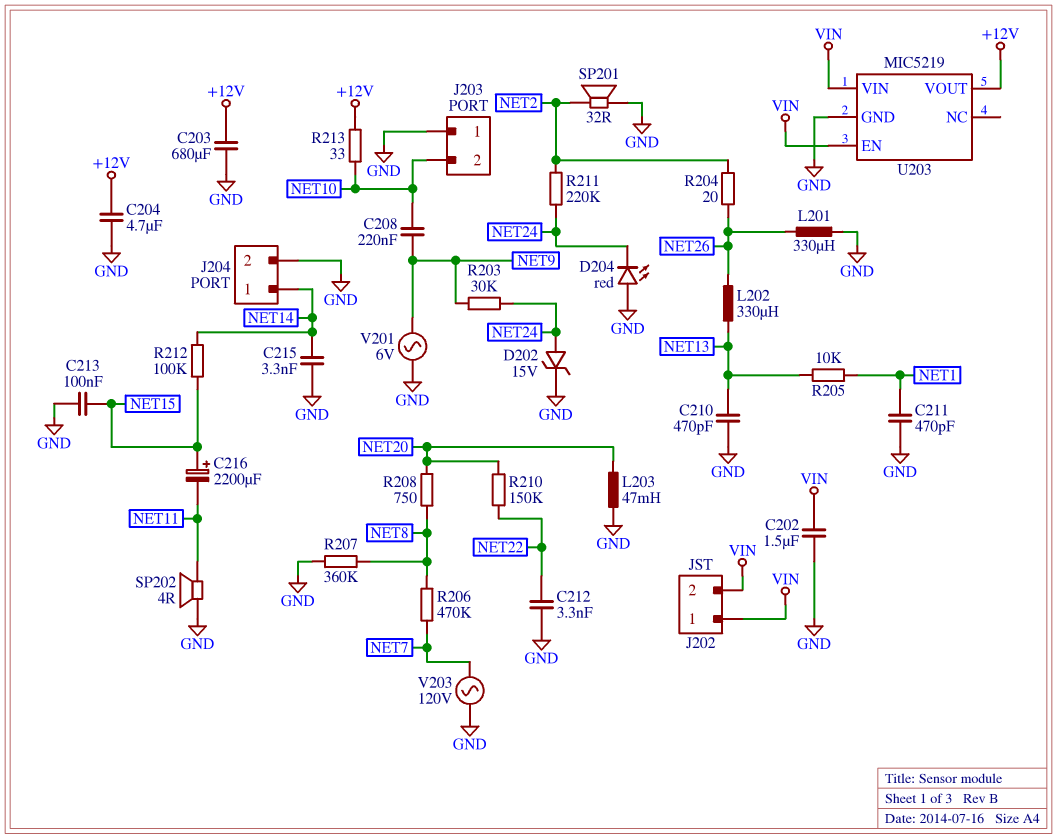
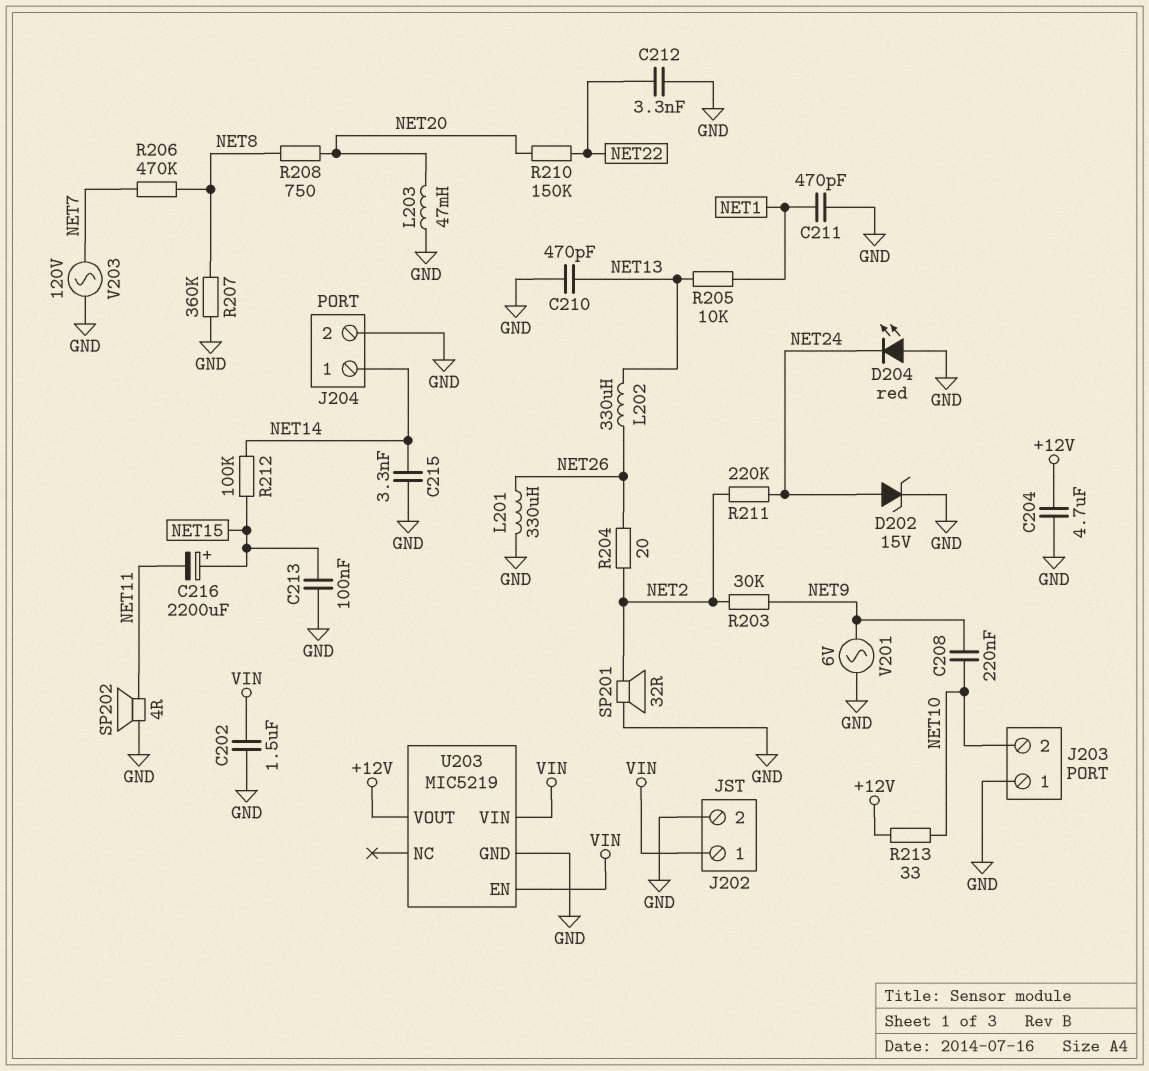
C203: 680uF (+12V, GND) -> none
J202 pin 2: VIN -> GND
R203: 30k (NET9, NET24) -> 30k (NET2, NET9)

